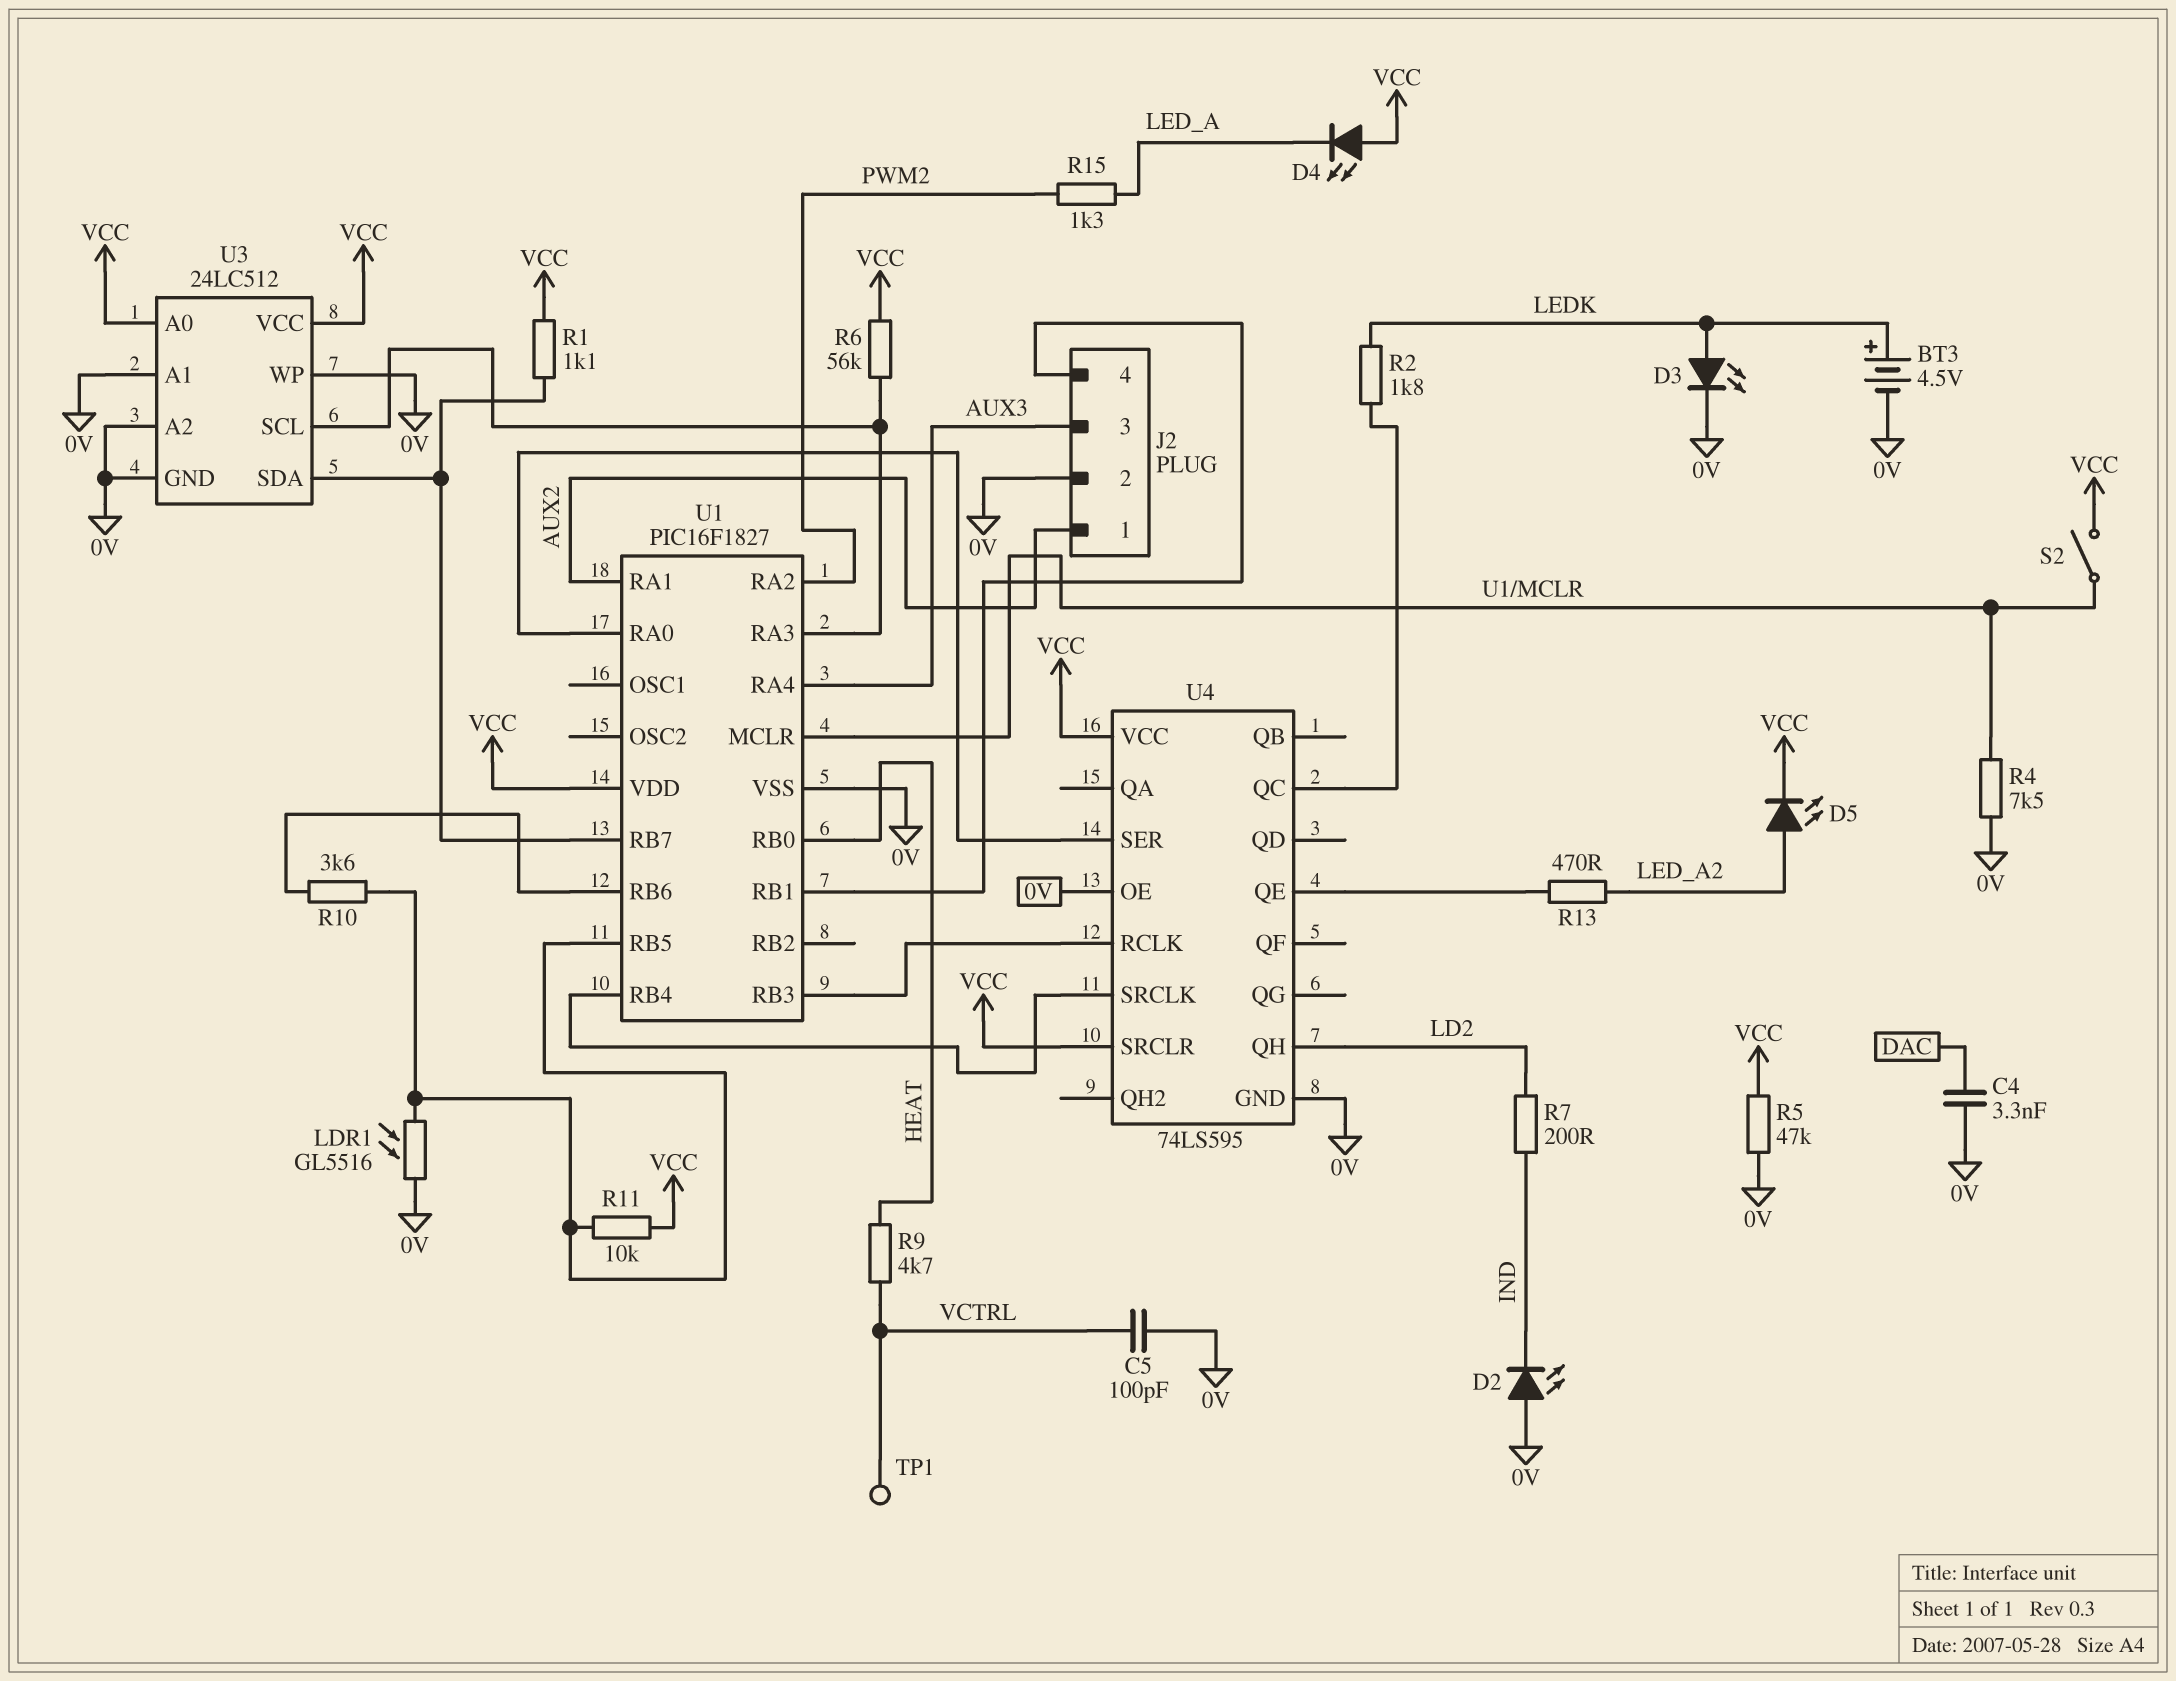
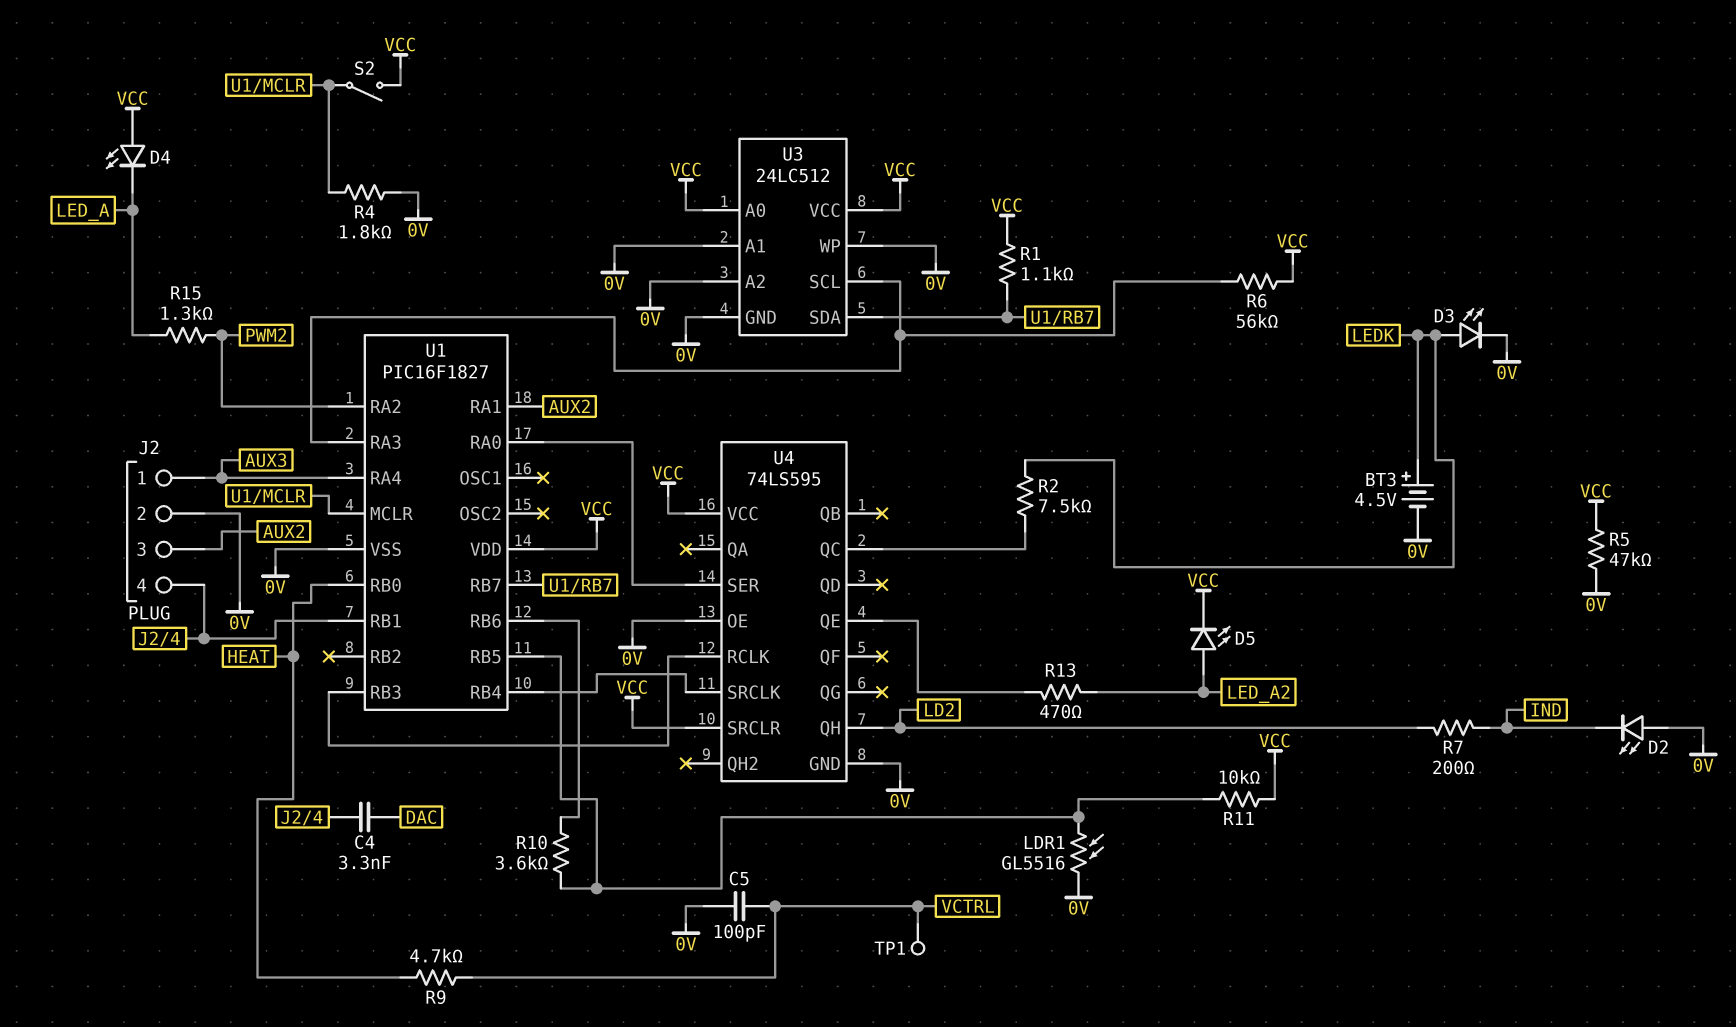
C4: 3.3nF (0V, DAC) -> 3.3nF (DAC, J2/4)
J2 pin 1: AUX2 -> AUX3
J2 pin 3: AUX3 -> AUX2
R2: 1.8k (LEDK, U4/QC) -> 7.5k (LEDK, U4/QC)
R4: 7.5k (0V, U1/MCLR) -> 1.8k (0V, U1/MCLR)

